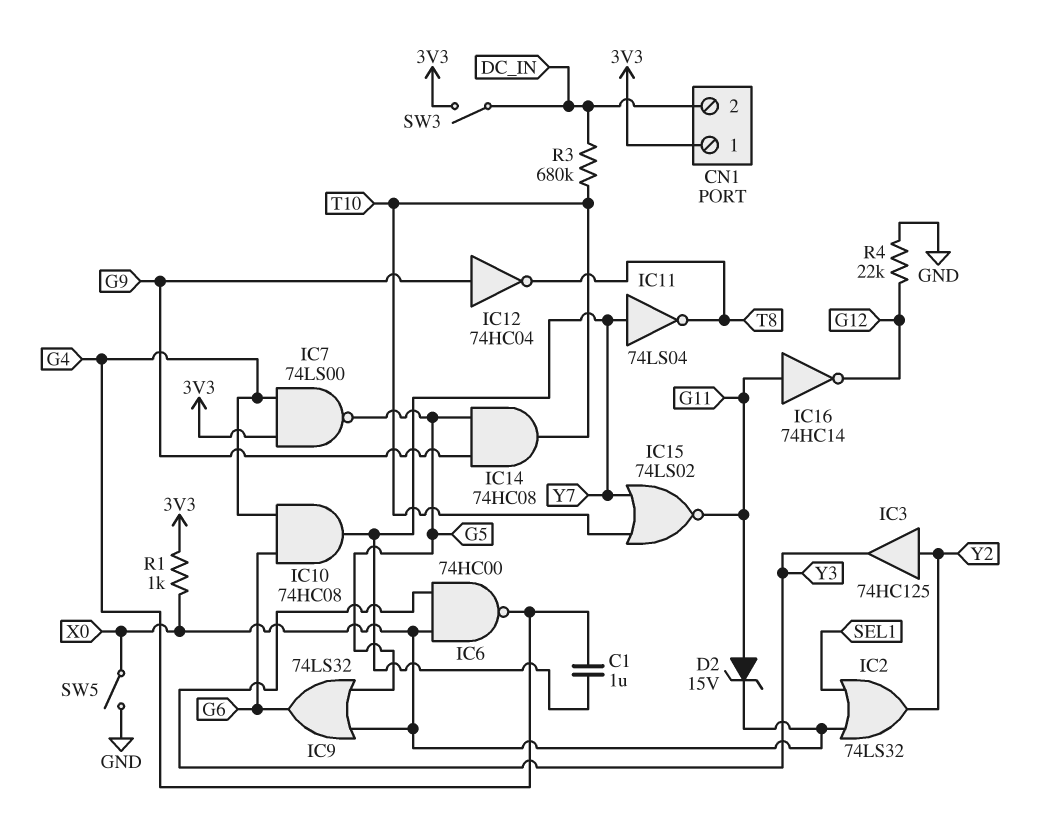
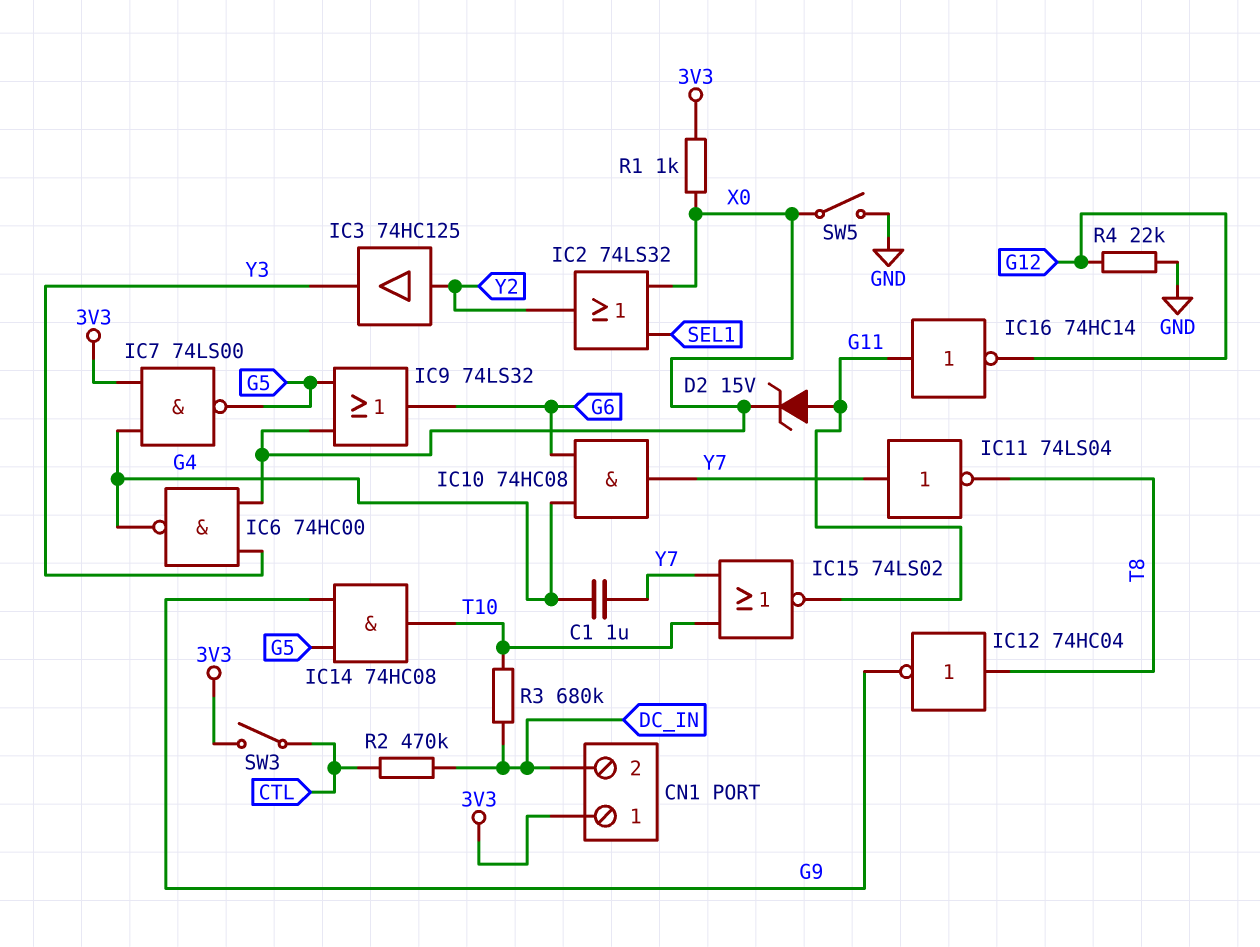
IC12: NOT 74HC04 (in G9, out T8) -> NOT 74HC04 (in T8, out G9)
R2: none -> 470k (CTL, DC_IN)
SW3: switch (3V3, DC_IN) -> switch (3V3, CTL)

